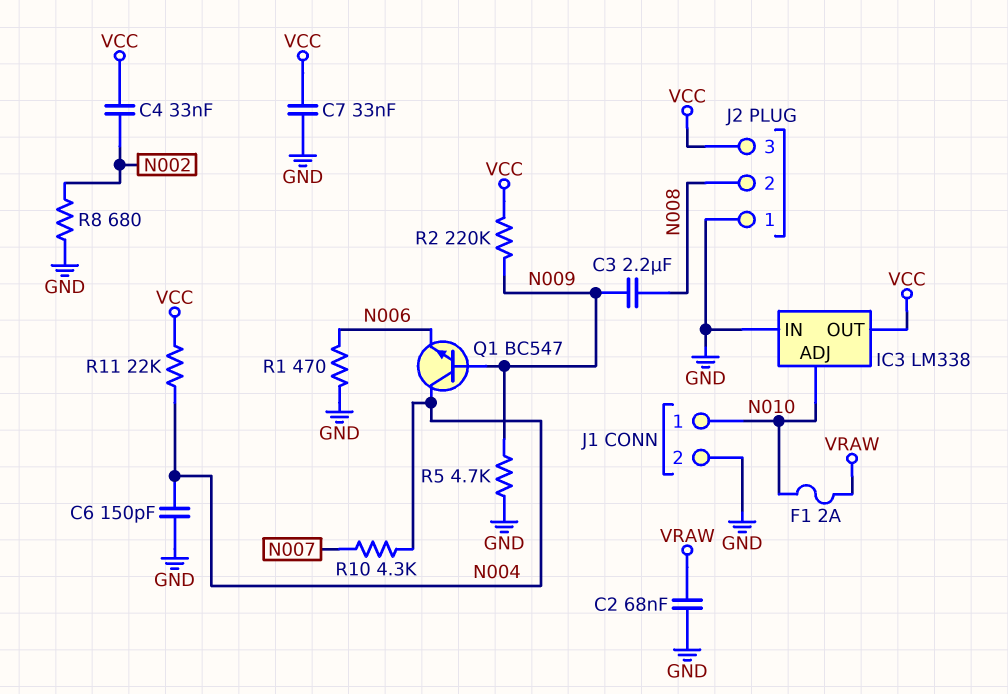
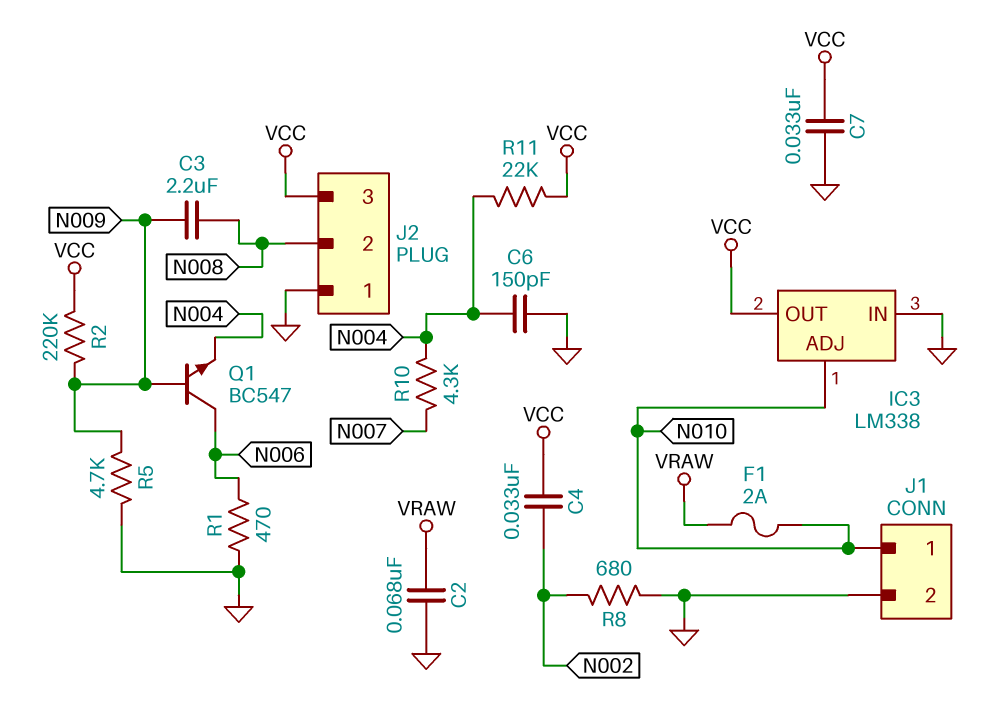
Q1: NPN BC547 (B N009, C N004, E N006) -> NPN BC547 (B N009, C N006, E N004)

